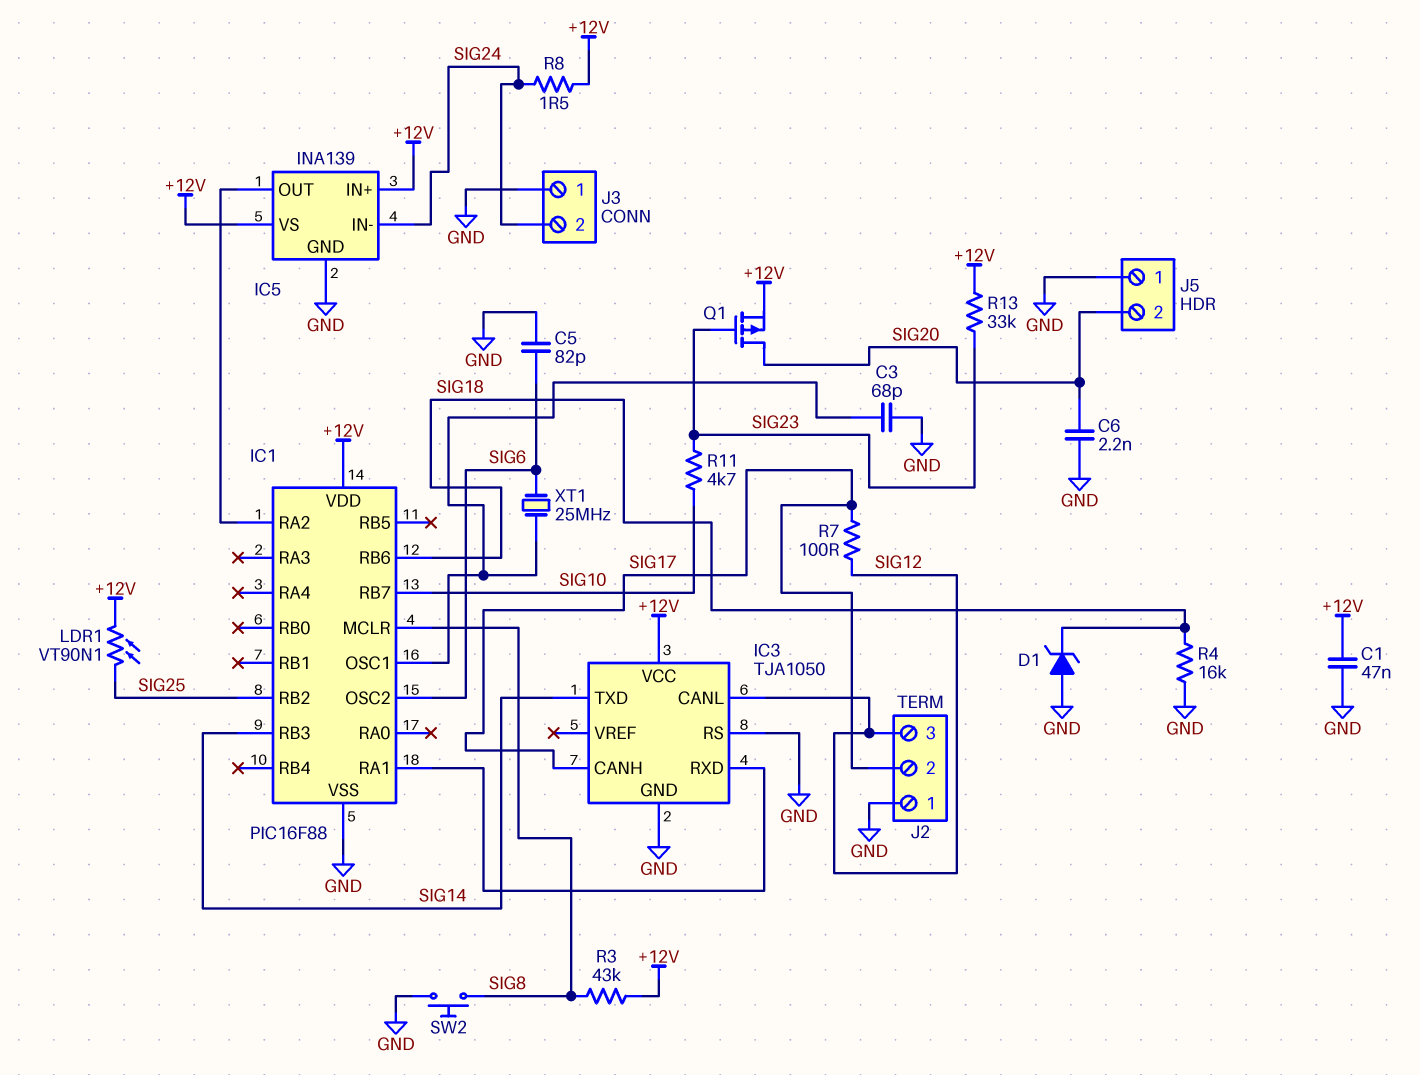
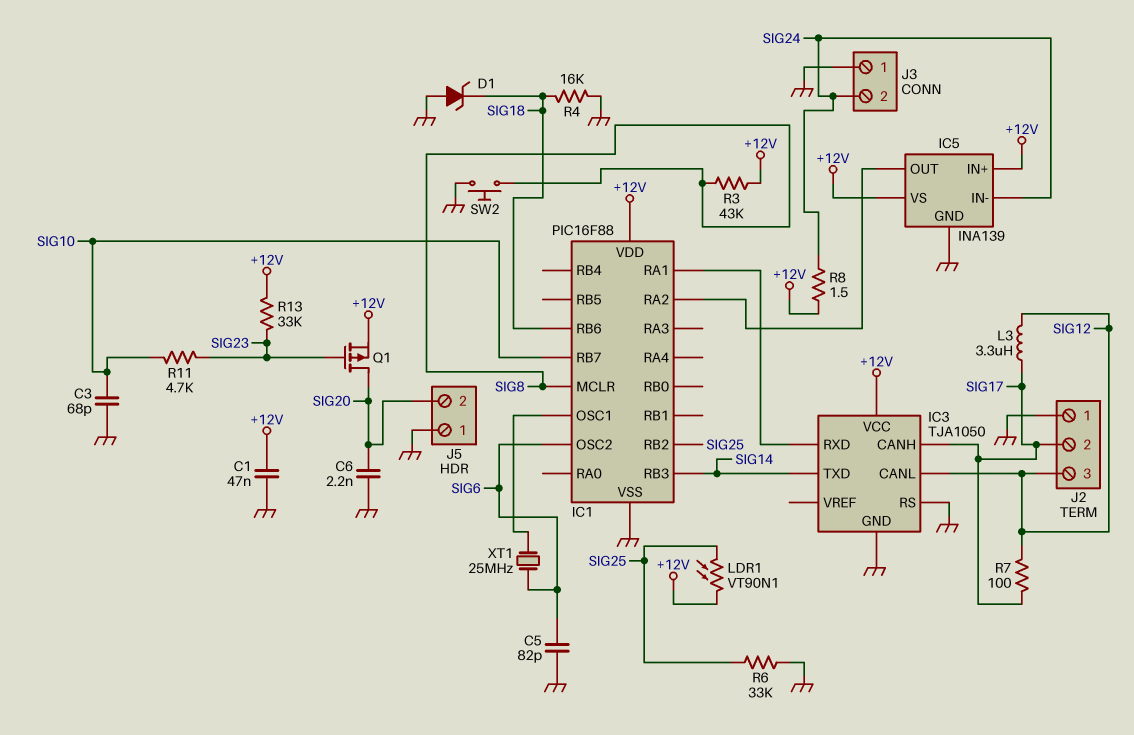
C3: 68pF (GND, IC1/OSC1) -> 68pF (GND, SIG10)
L3: none -> 3.3uH (SIG12, SIG17)
R6: none -> 33k (GND, SIG25)

